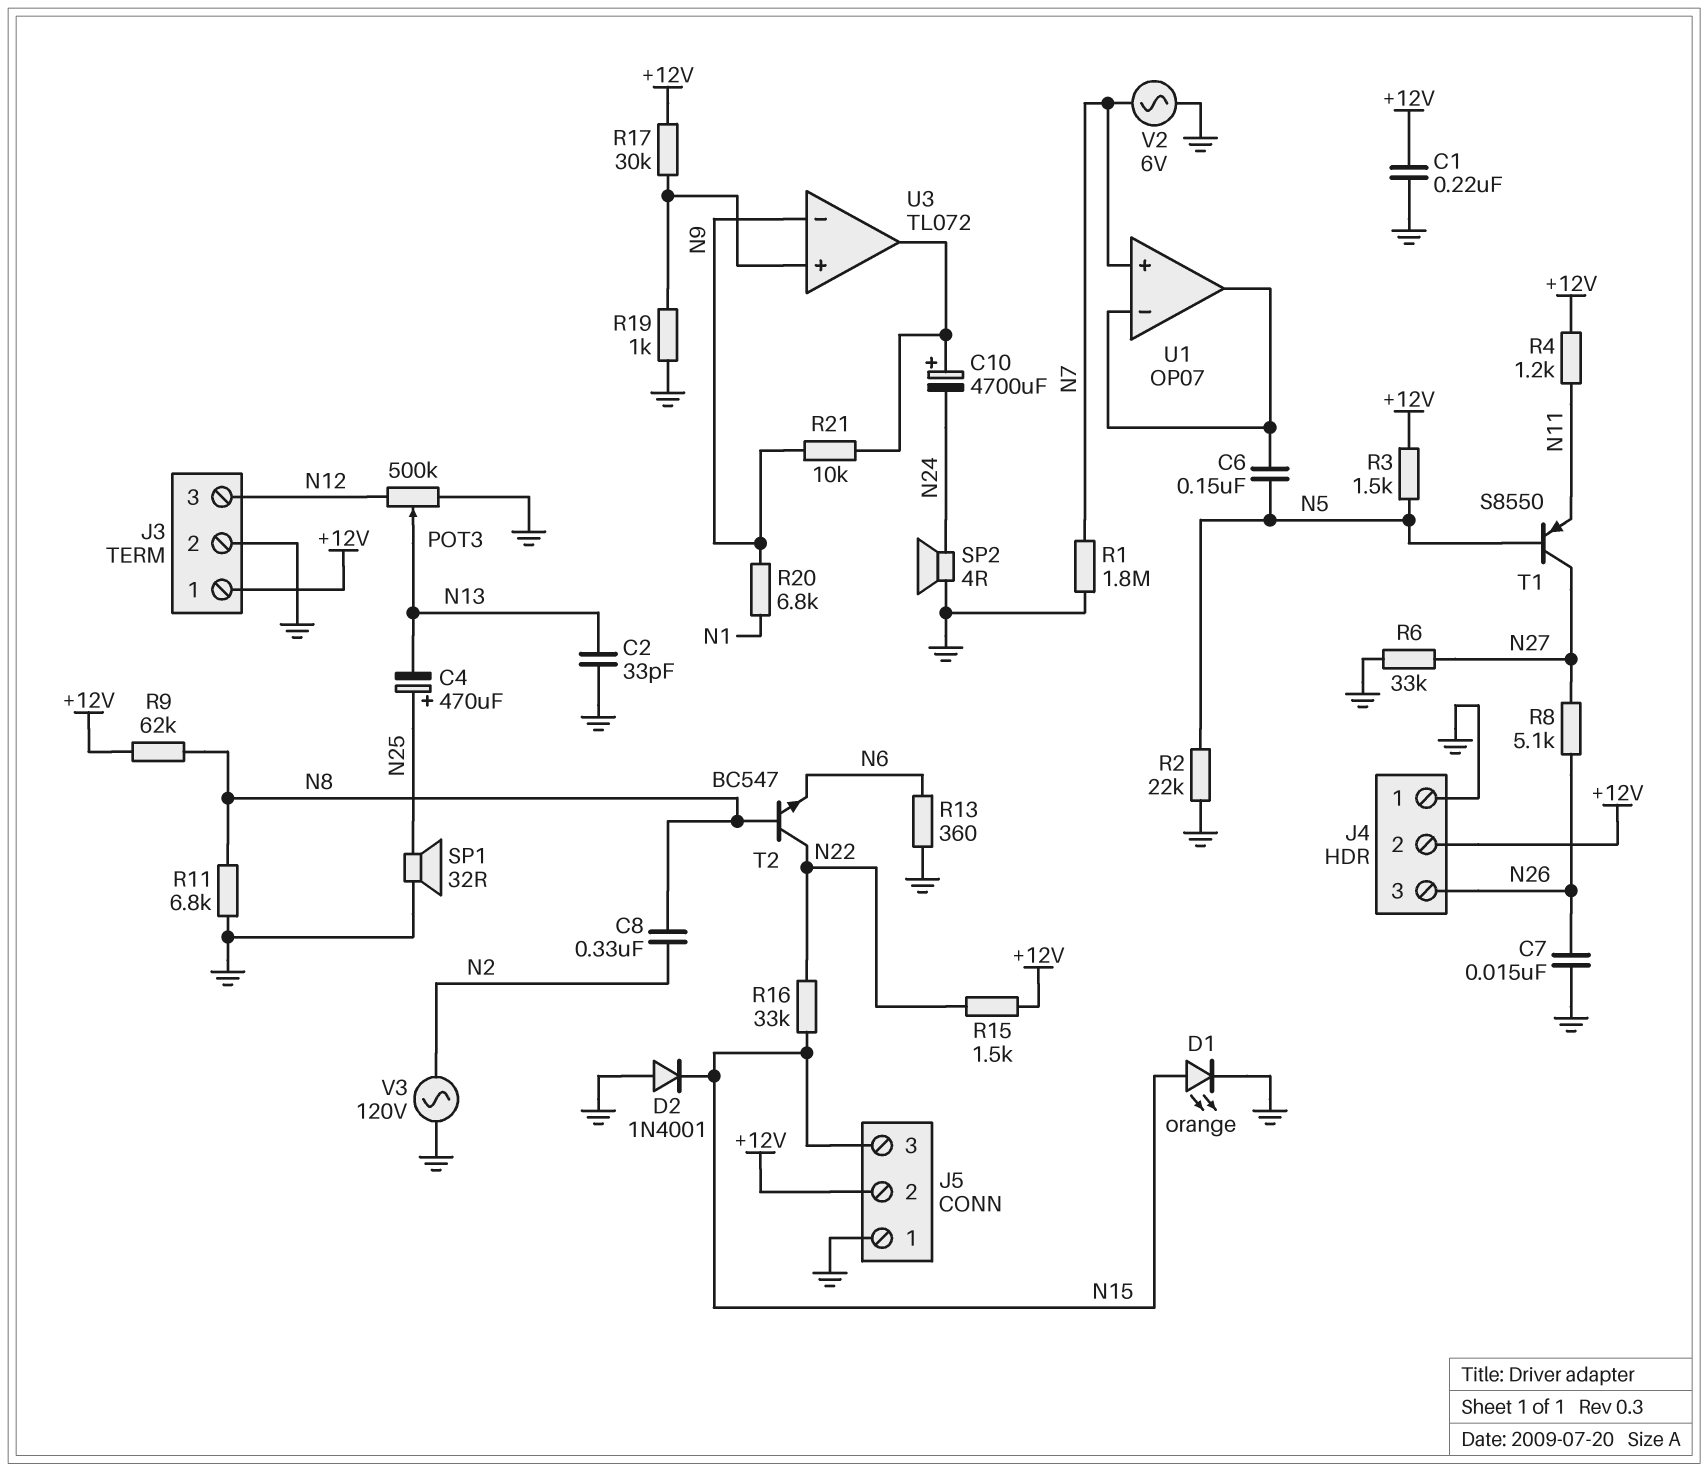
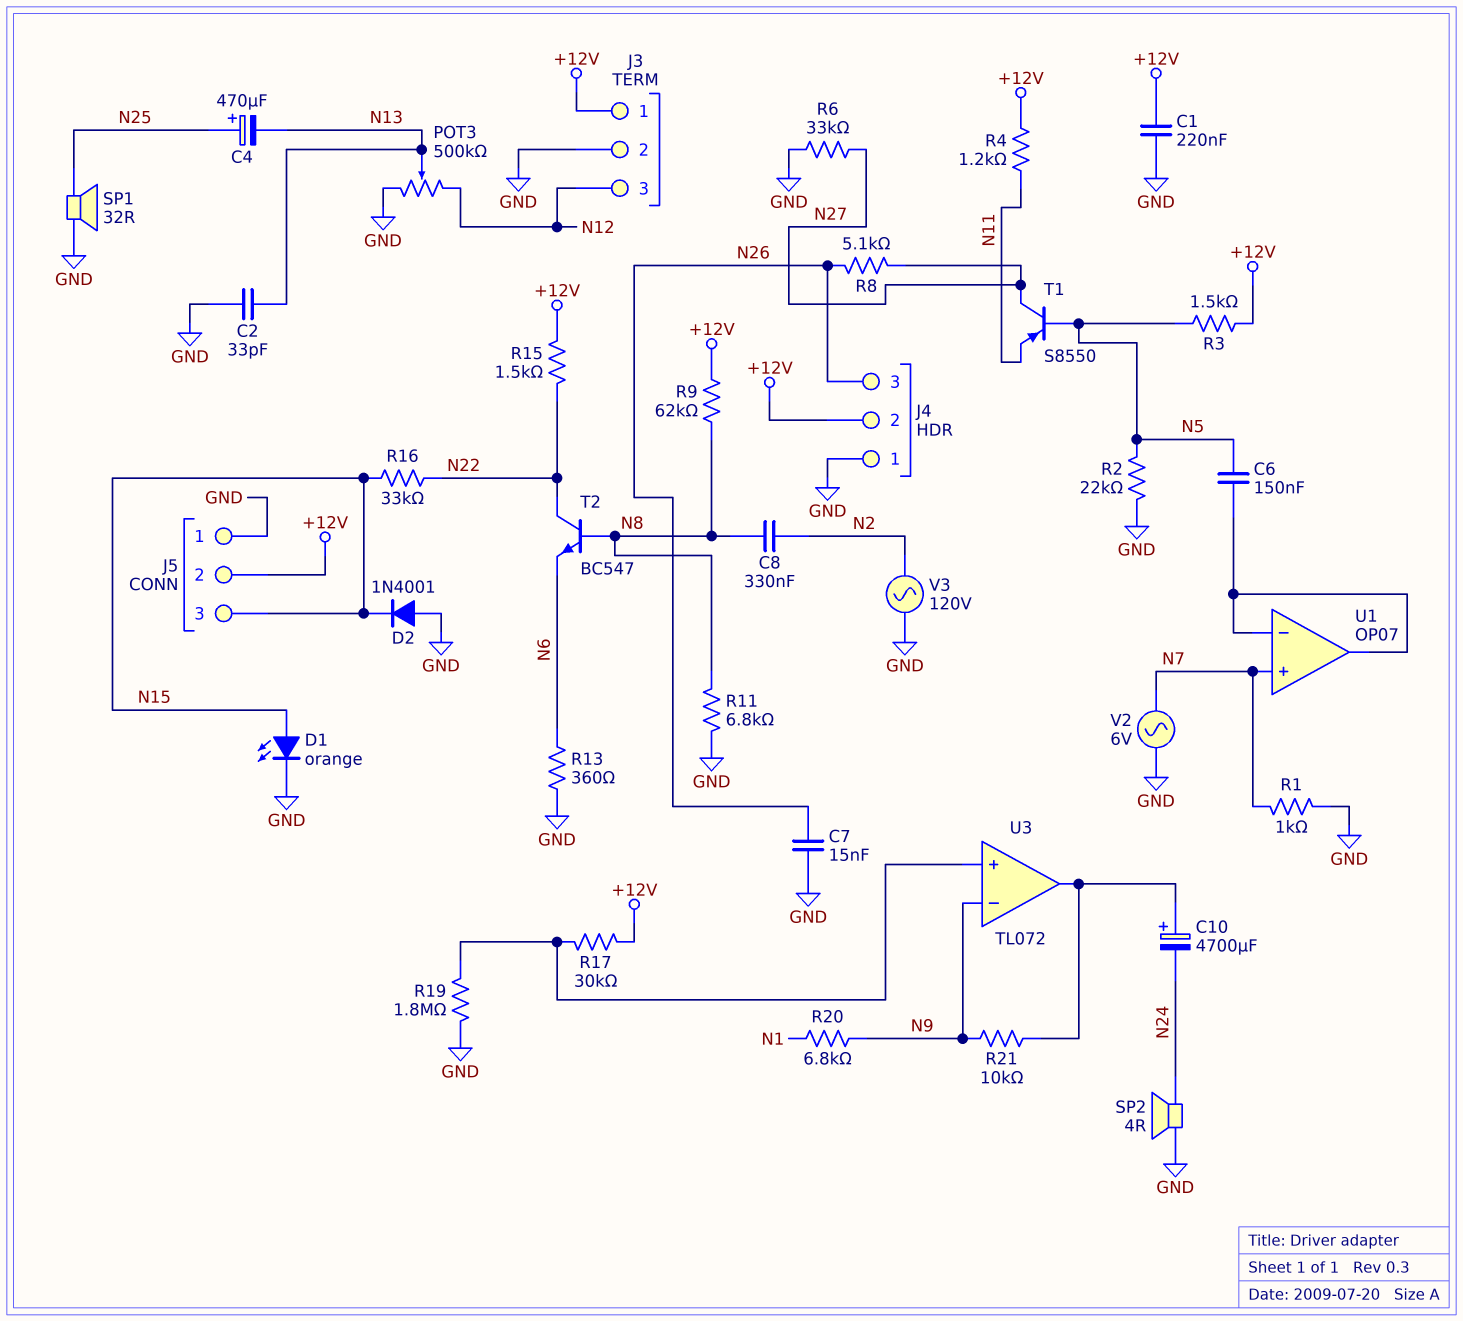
R1: 1.8M (GND, N7) -> 1k (GND, N7)
R19: 1k (GND, U3/in+) -> 1.8M (GND, U3/in+)

